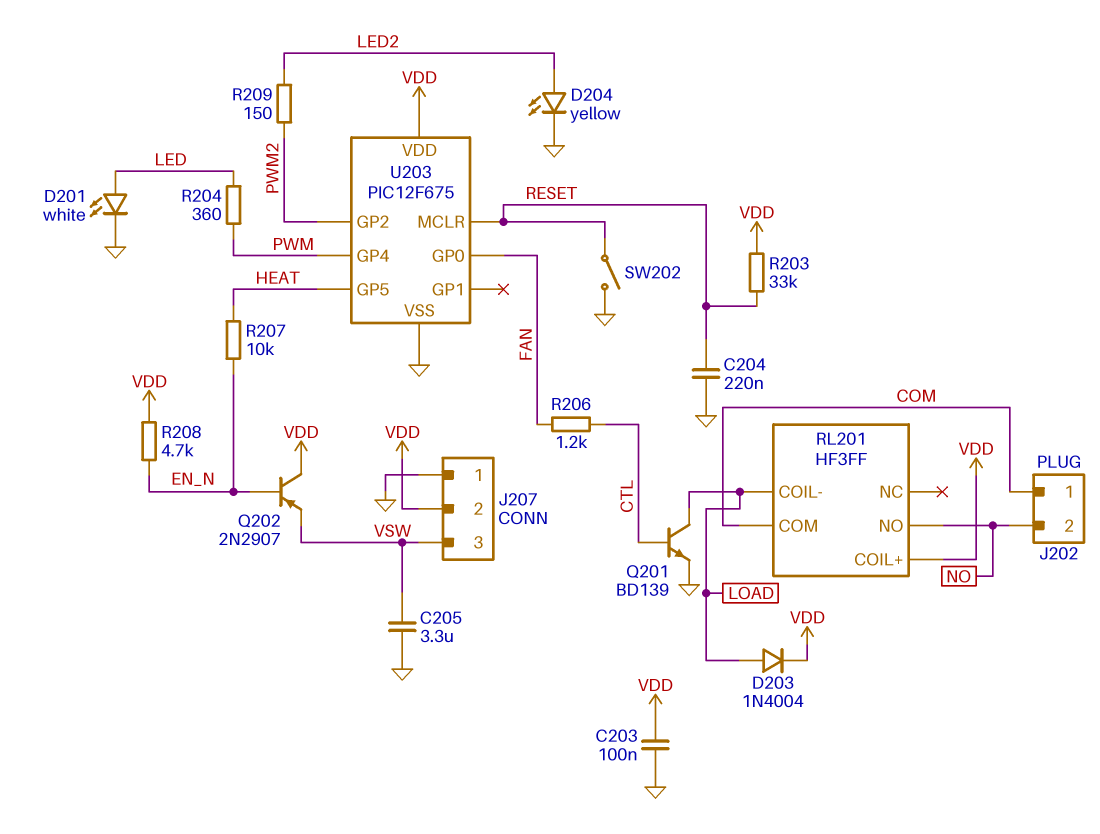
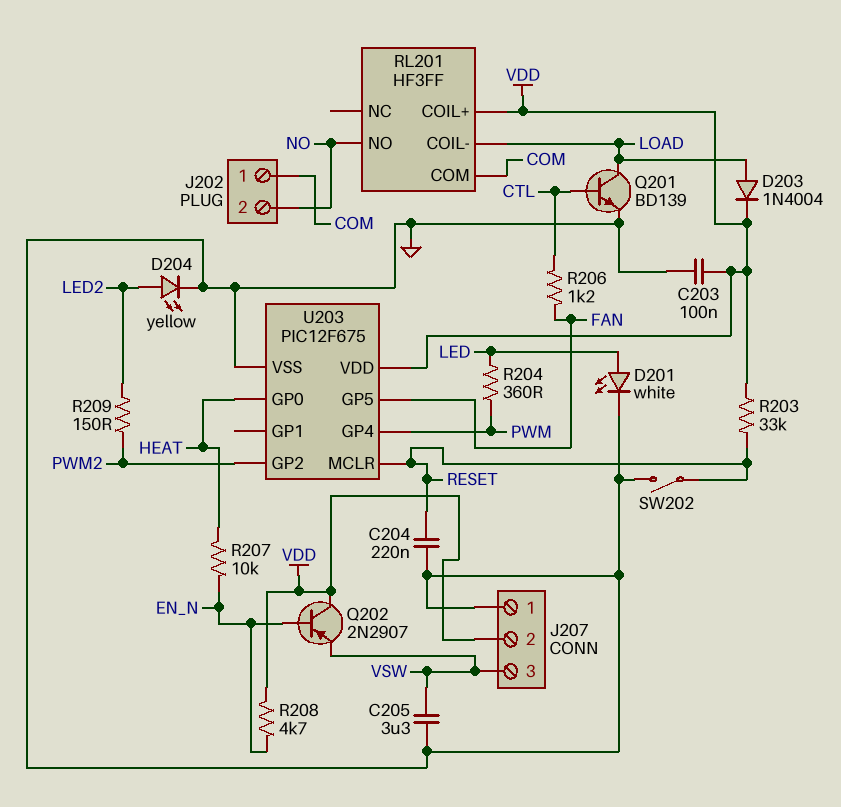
U203 pin GP0: FAN -> HEAT
U203 pin GP5: HEAT -> FAN

